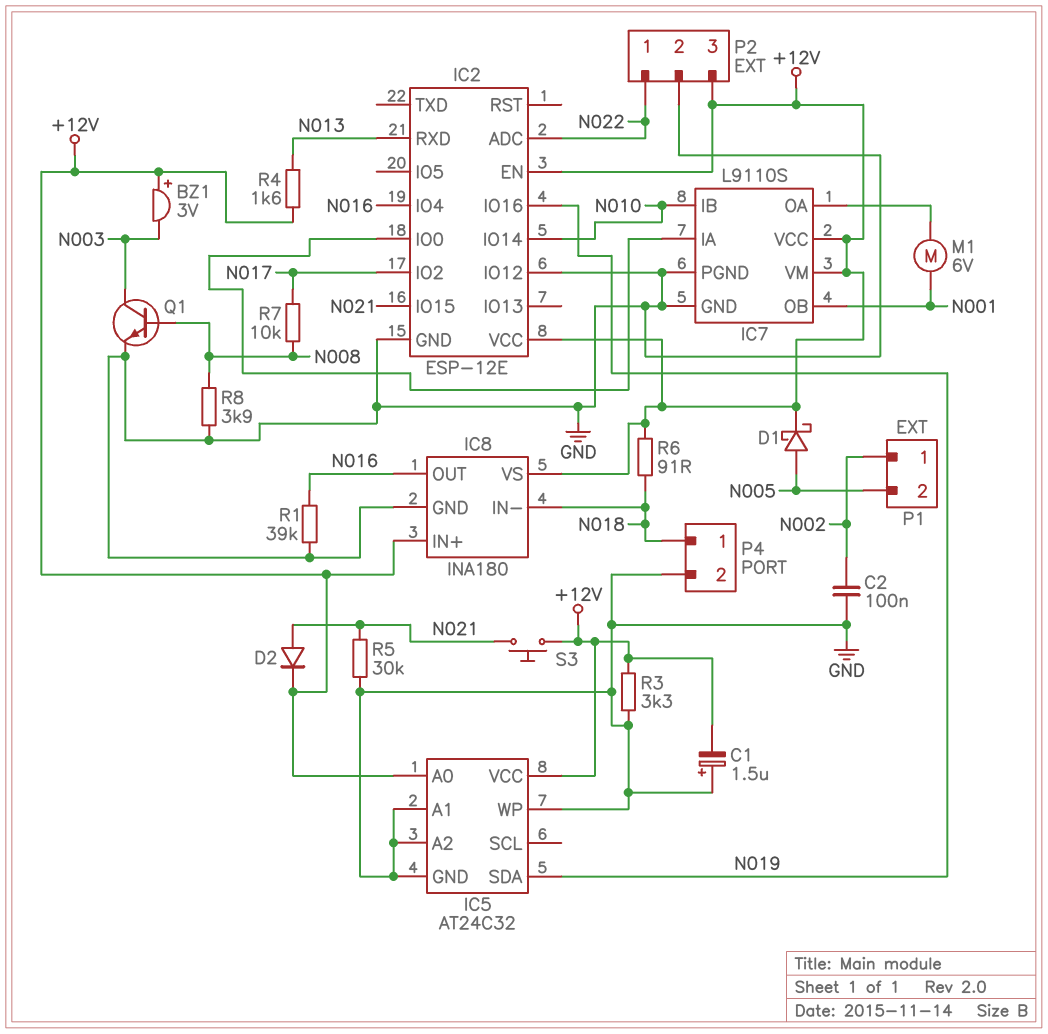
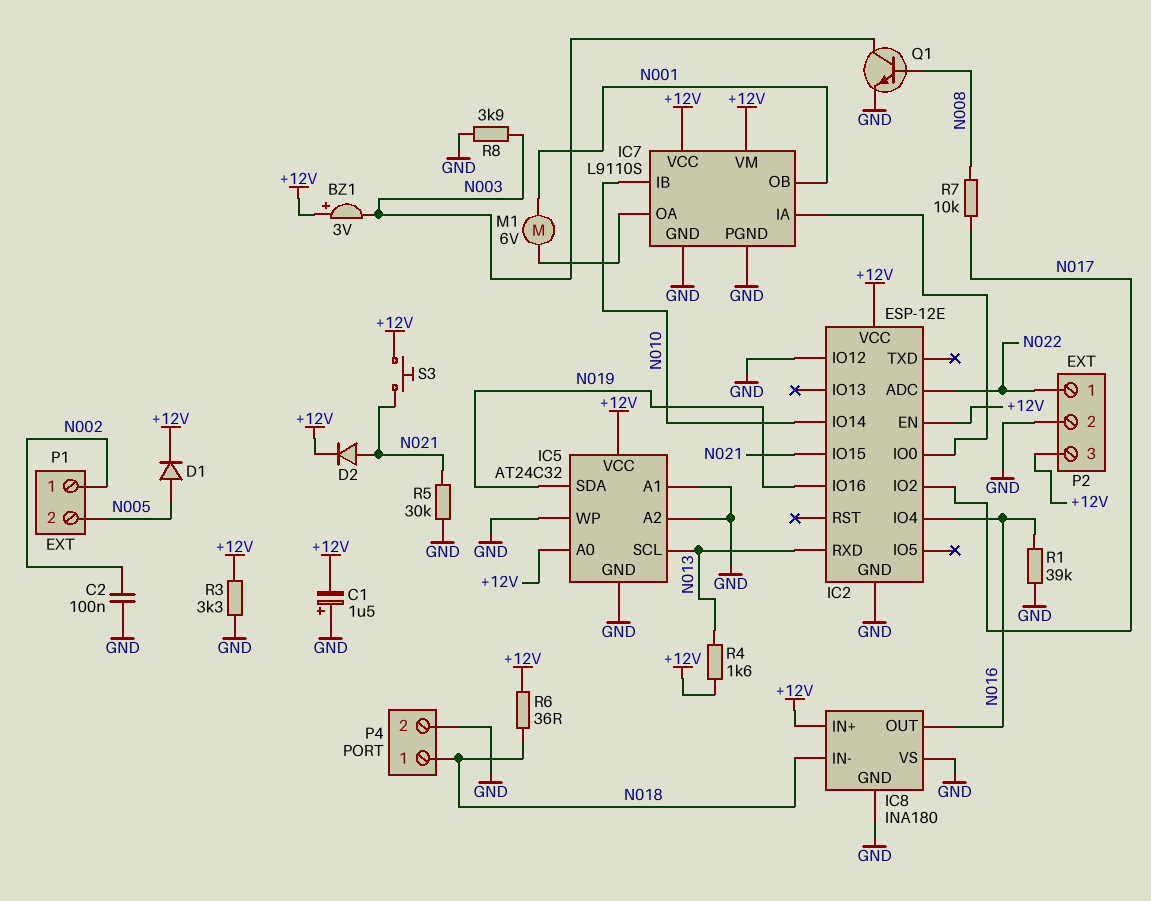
D1: schottky (A N005, K +12V) -> diode (A N005, K +12V)
IC5 pin SCL: none -> N013
IC8 pin VS: +12V -> GND
R6: 91 (+12V, N018) -> 36 (+12V, N018)
R8: 3.9k (GND, N008) -> 3.9k (GND, N003)

